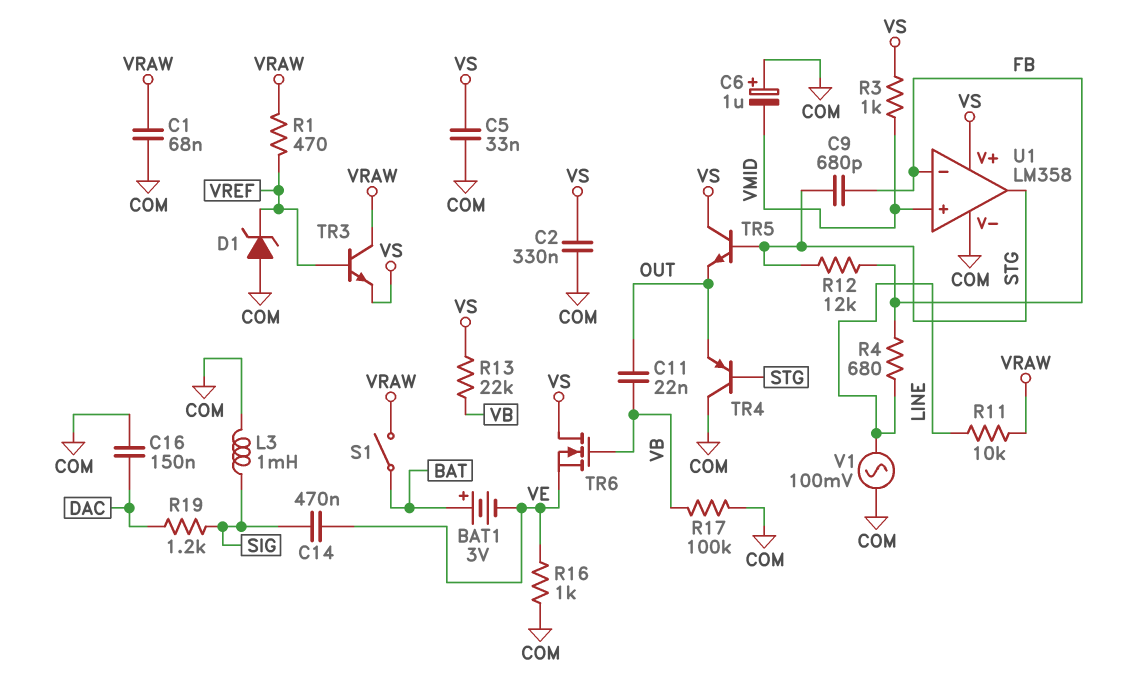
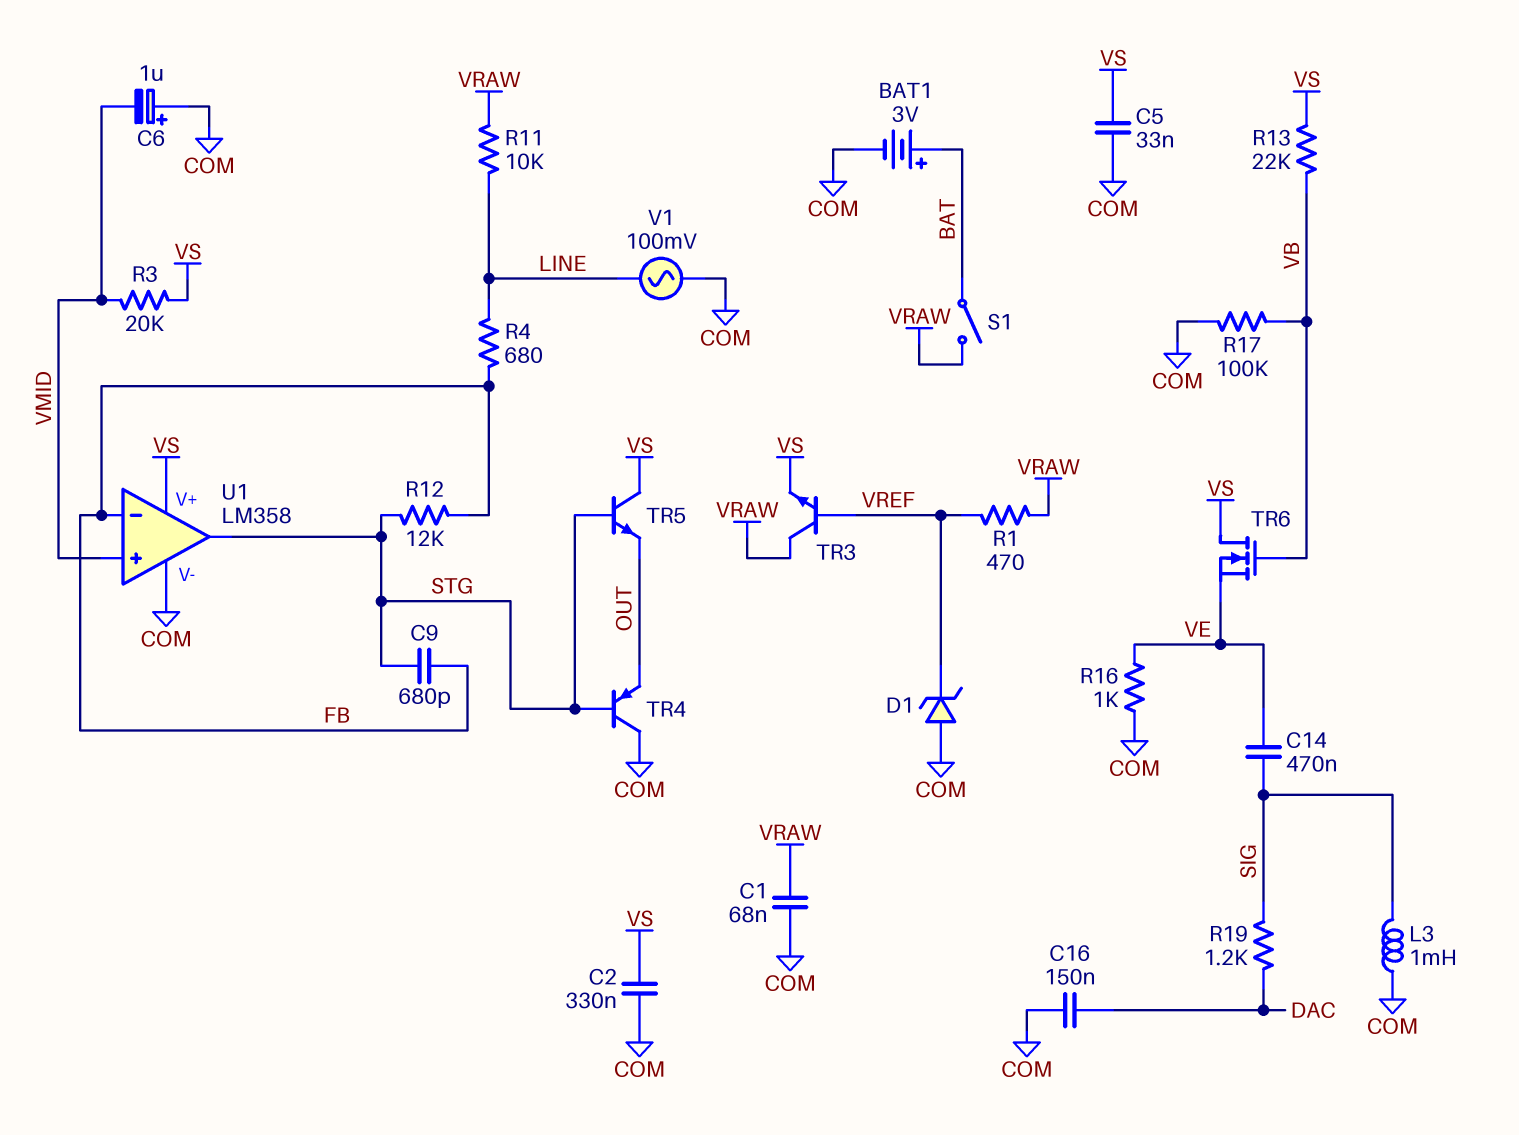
BAT1: 3V (plus BAT, minus VE) -> 3V (plus BAT, minus COM)
C11: 22nF (OUT, VB) -> none
R3: 1k (VMID, VS) -> 20k (VMID, VS)

